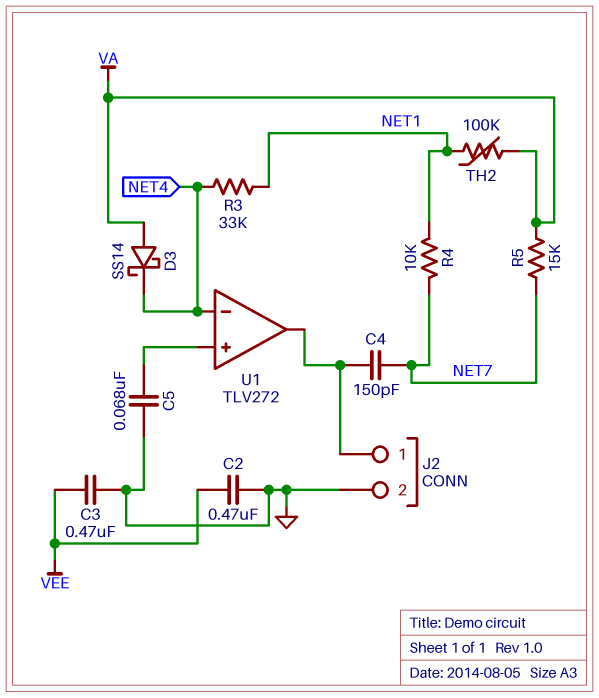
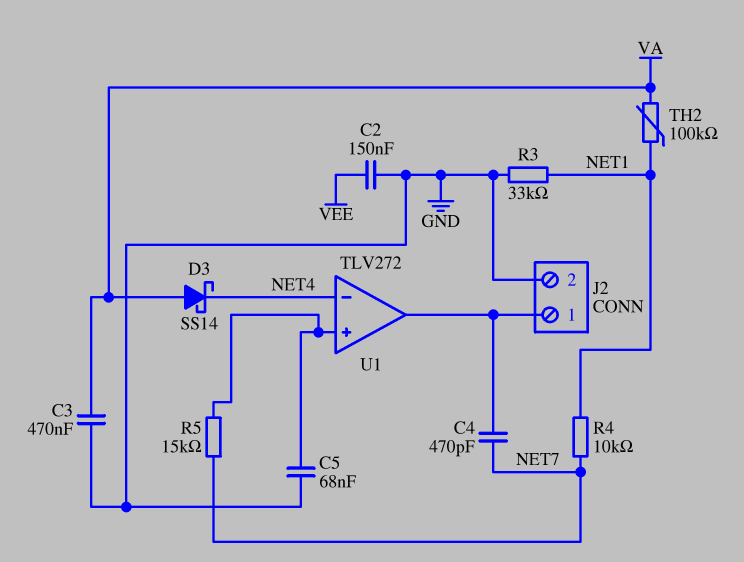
C2: 470nF (GND, VEE) -> 150nF (GND, VEE)
C3: 470nF (GND, VEE) -> 470nF (GND, VA)
C4: 150pF (J2/1, NET7) -> 470pF (J2/1, NET7)
R3: 33k (NET1, NET4) -> 33k (GND, NET1)
R5: 15k (NET7, VA) -> 15k (NET7, U1/in+)

